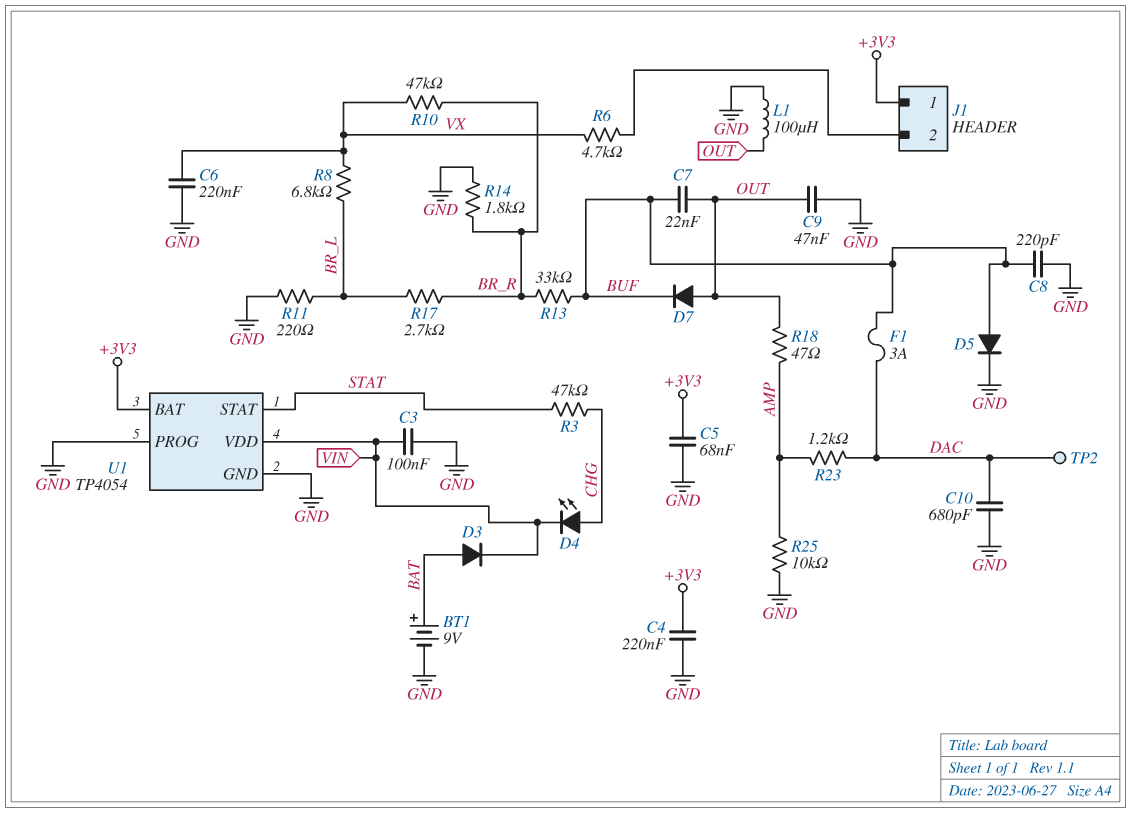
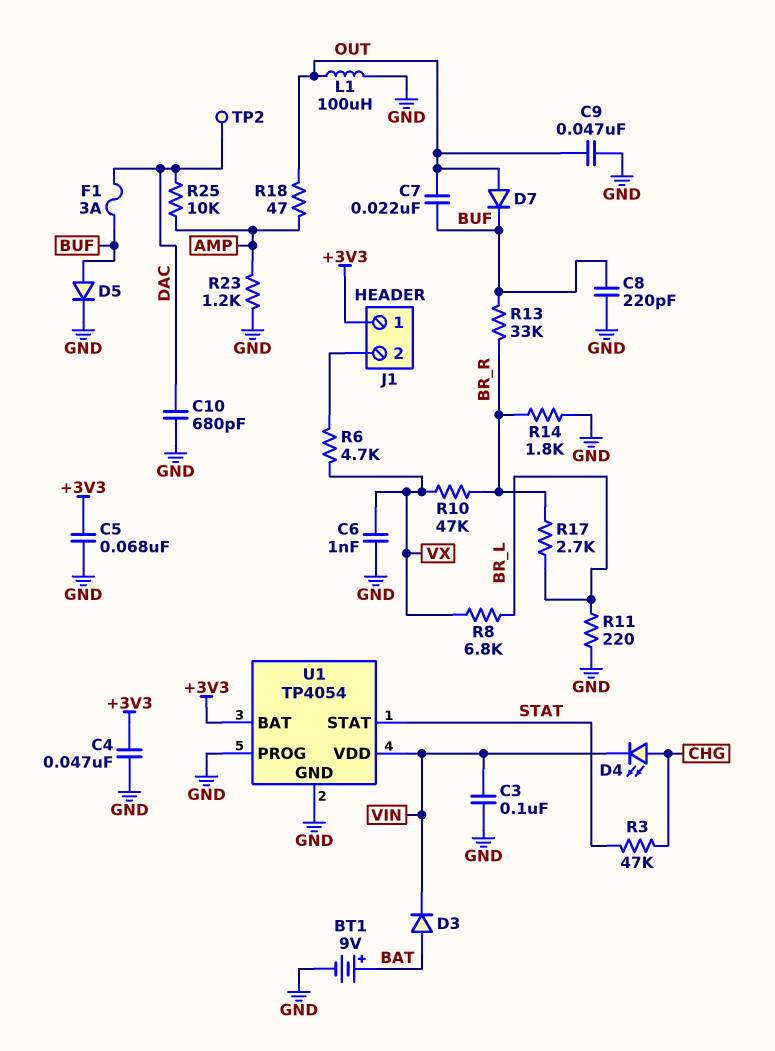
C4: 220nF (+3V3, GND) -> 47nF (+3V3, GND)
C6: 220nF (GND, VX) -> 1nF (GND, VX)
R23: 1.2k (AMP, DAC) -> 1.2k (AMP, GND)
R25: 10k (AMP, GND) -> 10k (AMP, DAC)

